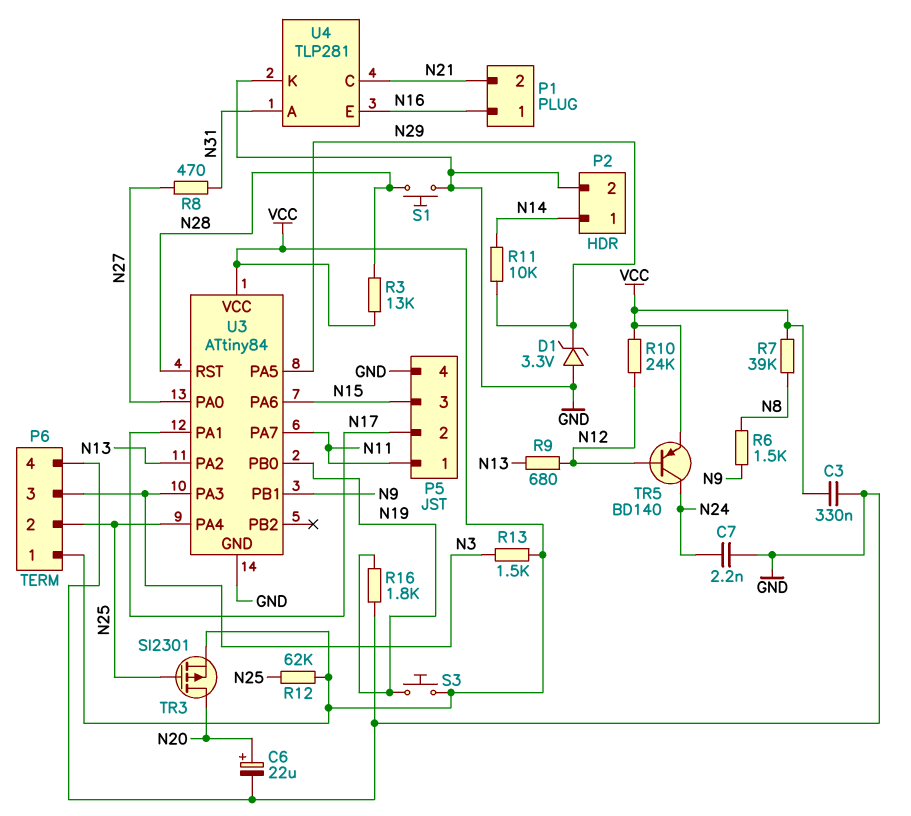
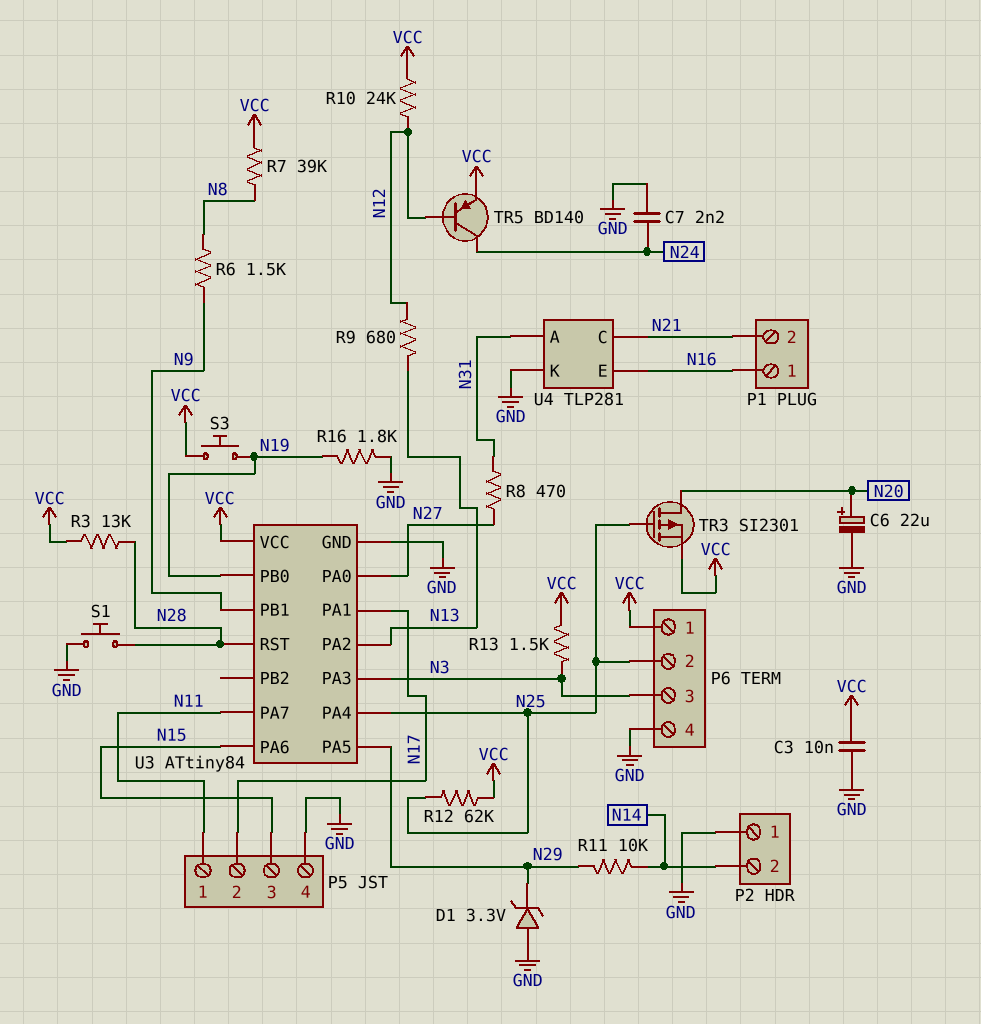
C3: 330nF (GND, VCC) -> 10nF (GND, VCC)
P2 pin 1: N14 -> GND
P2 pin 2: GND -> N14

